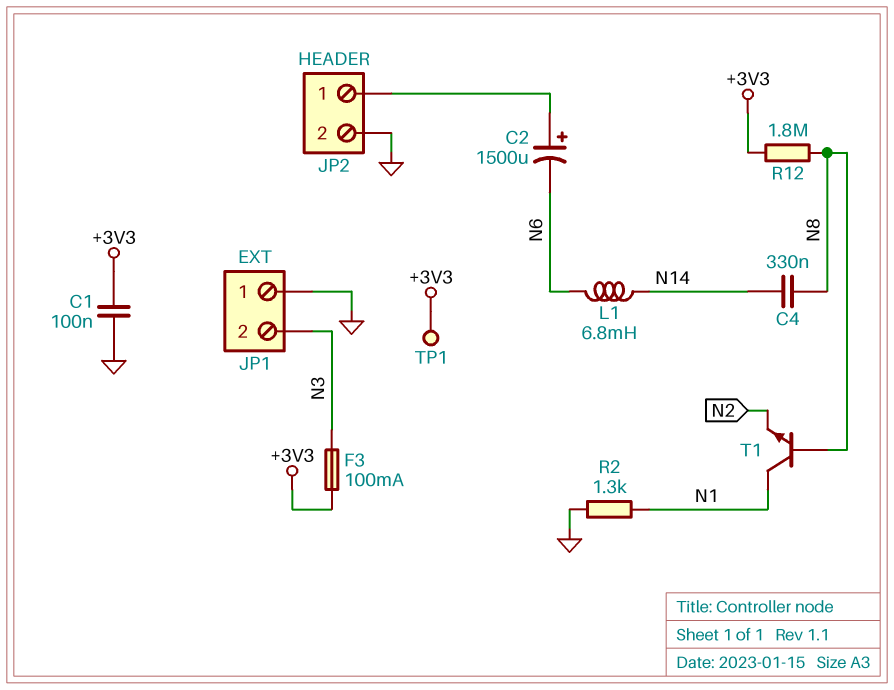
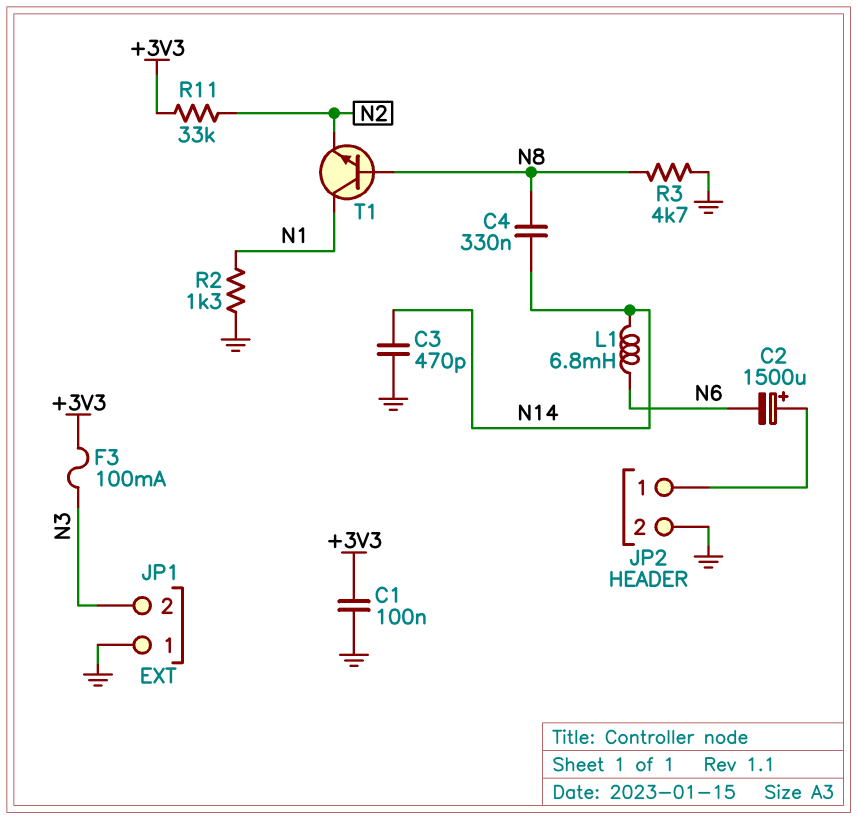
C3: none -> 470pF (GND, N14)
R3: none -> 4.7k (GND, N8)
R11: none -> 33k (+3V3, N2)
R12: 1.8M (+3V3, N8) -> none
TP1: test point (+3V3) -> none

